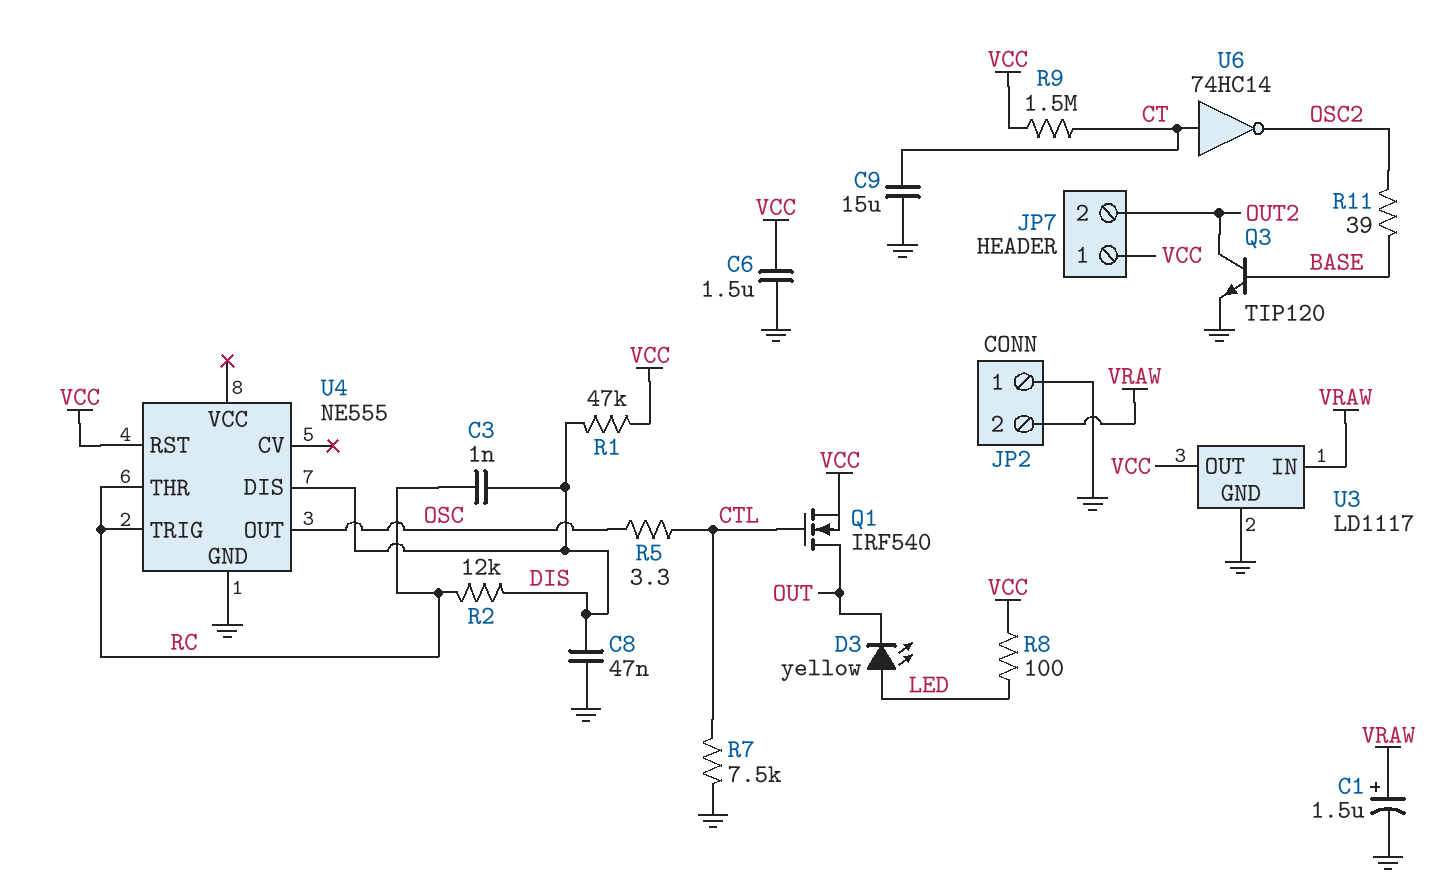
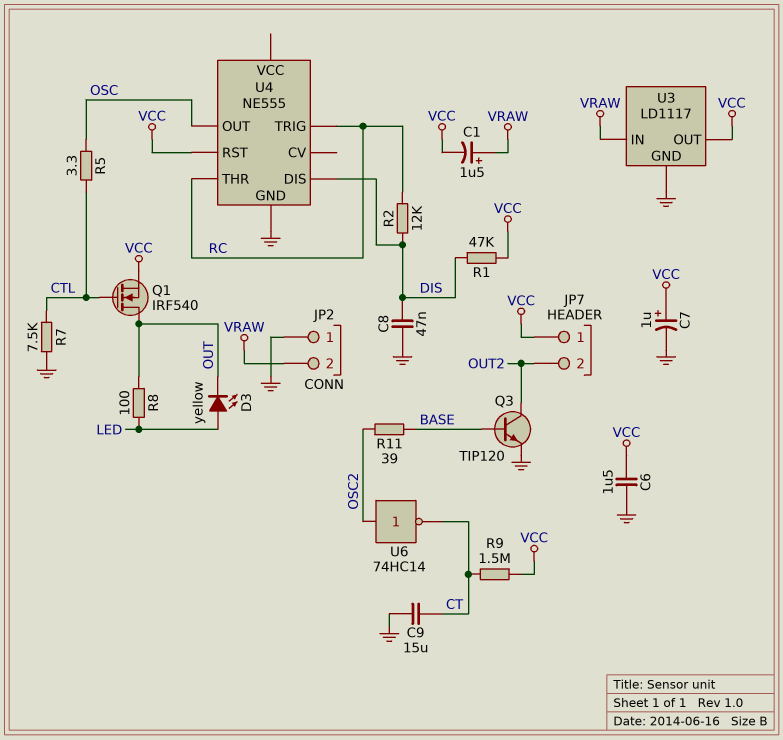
C1: 1.5uF (plus VRAW, minus GND) -> 1.5uF (plus VRAW, minus VCC)
C3: 1nF (DIS, RC) -> none
C7: none -> 1uF (plus VCC, minus GND)
R8: 100 (LED, VCC) -> 100 (LED, OUT)
U6: NOT 74HC14 (in CT, out OSC2) -> NOT 74HC14 (in OSC2, out CT)

